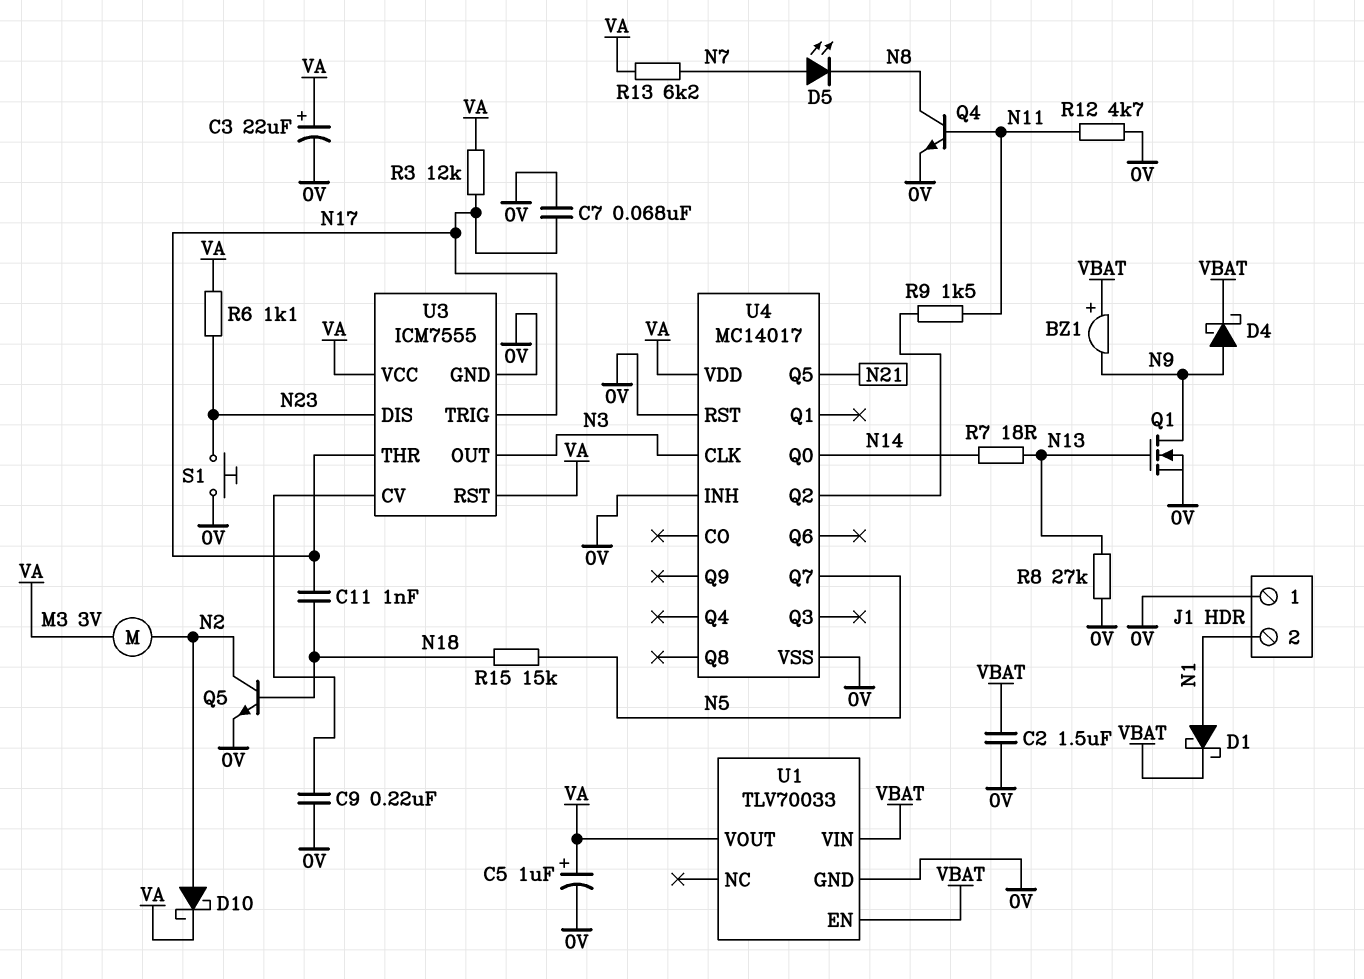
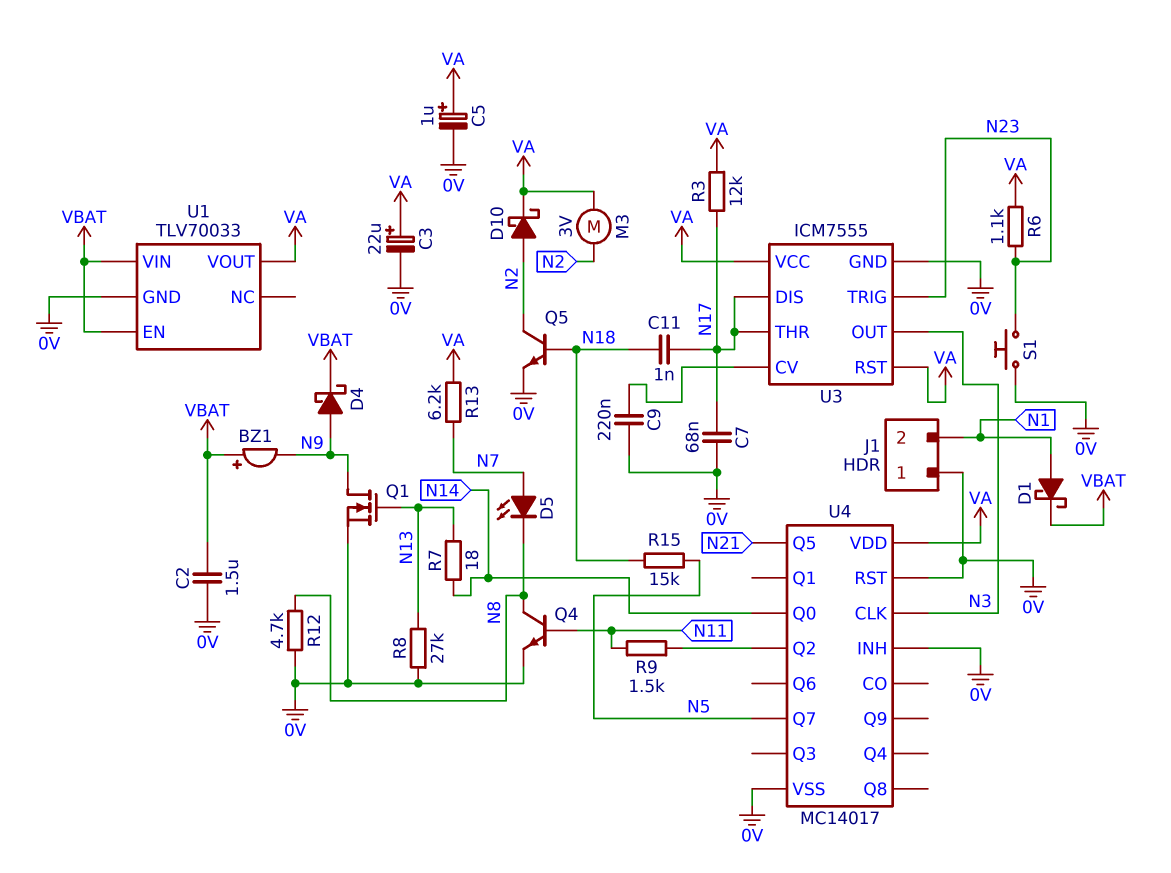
R12: 4.7k (0V, N11) -> 4.7k (0V, N8)
U3 pin DIS: N23 -> N17
U3 pin TRIG: N17 -> N23

